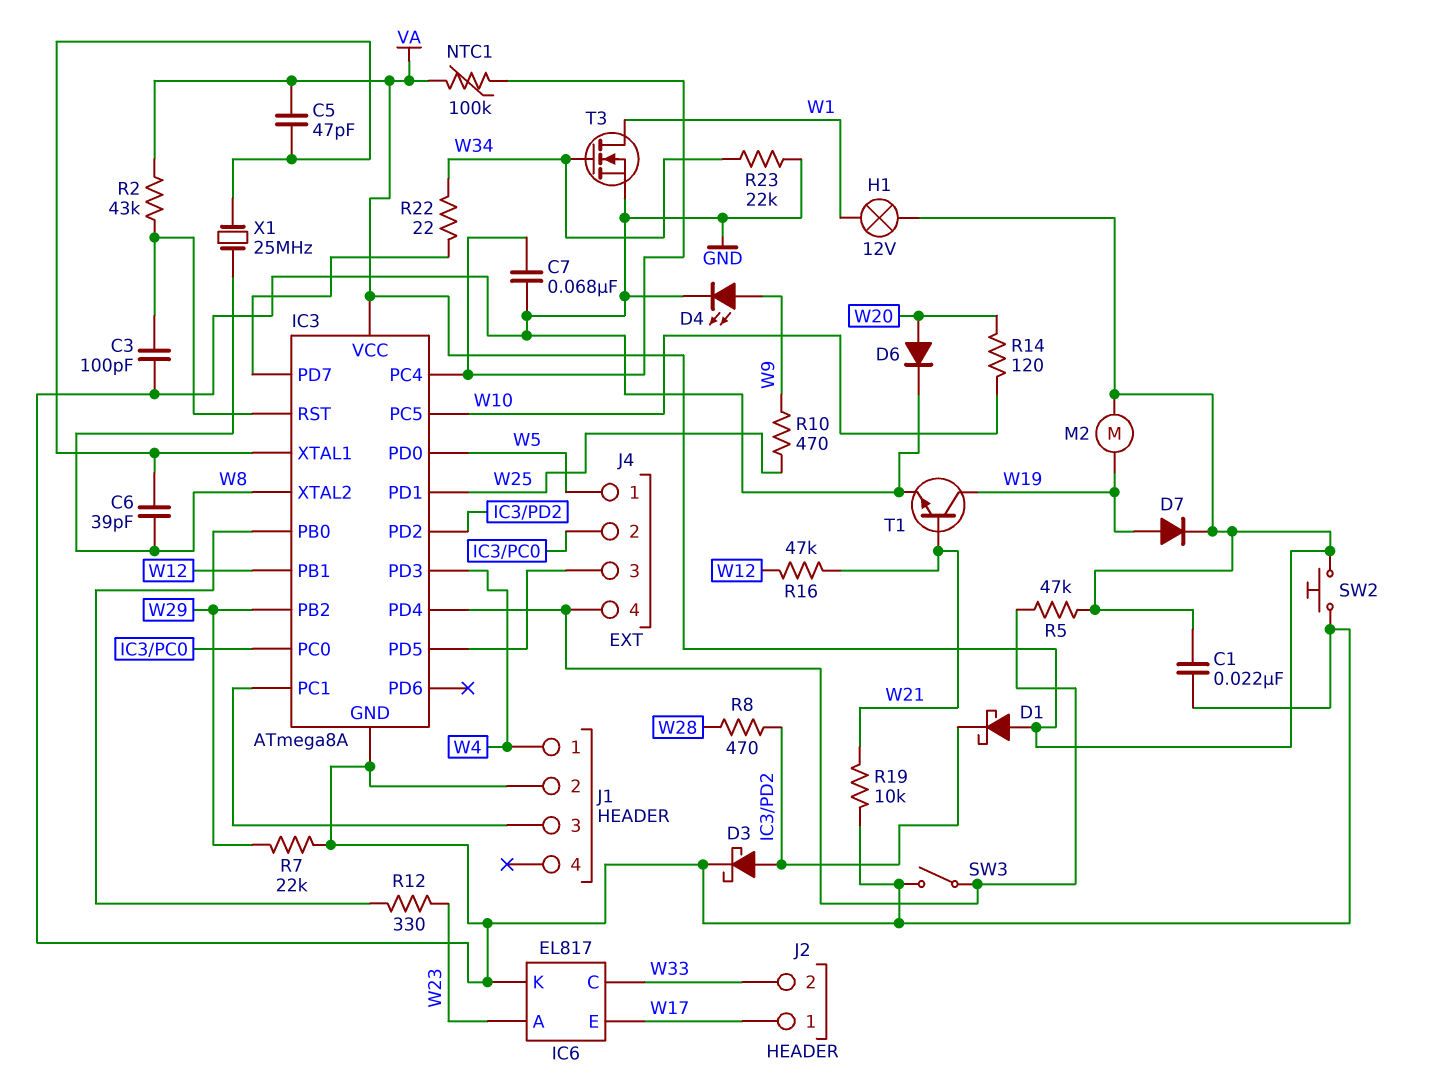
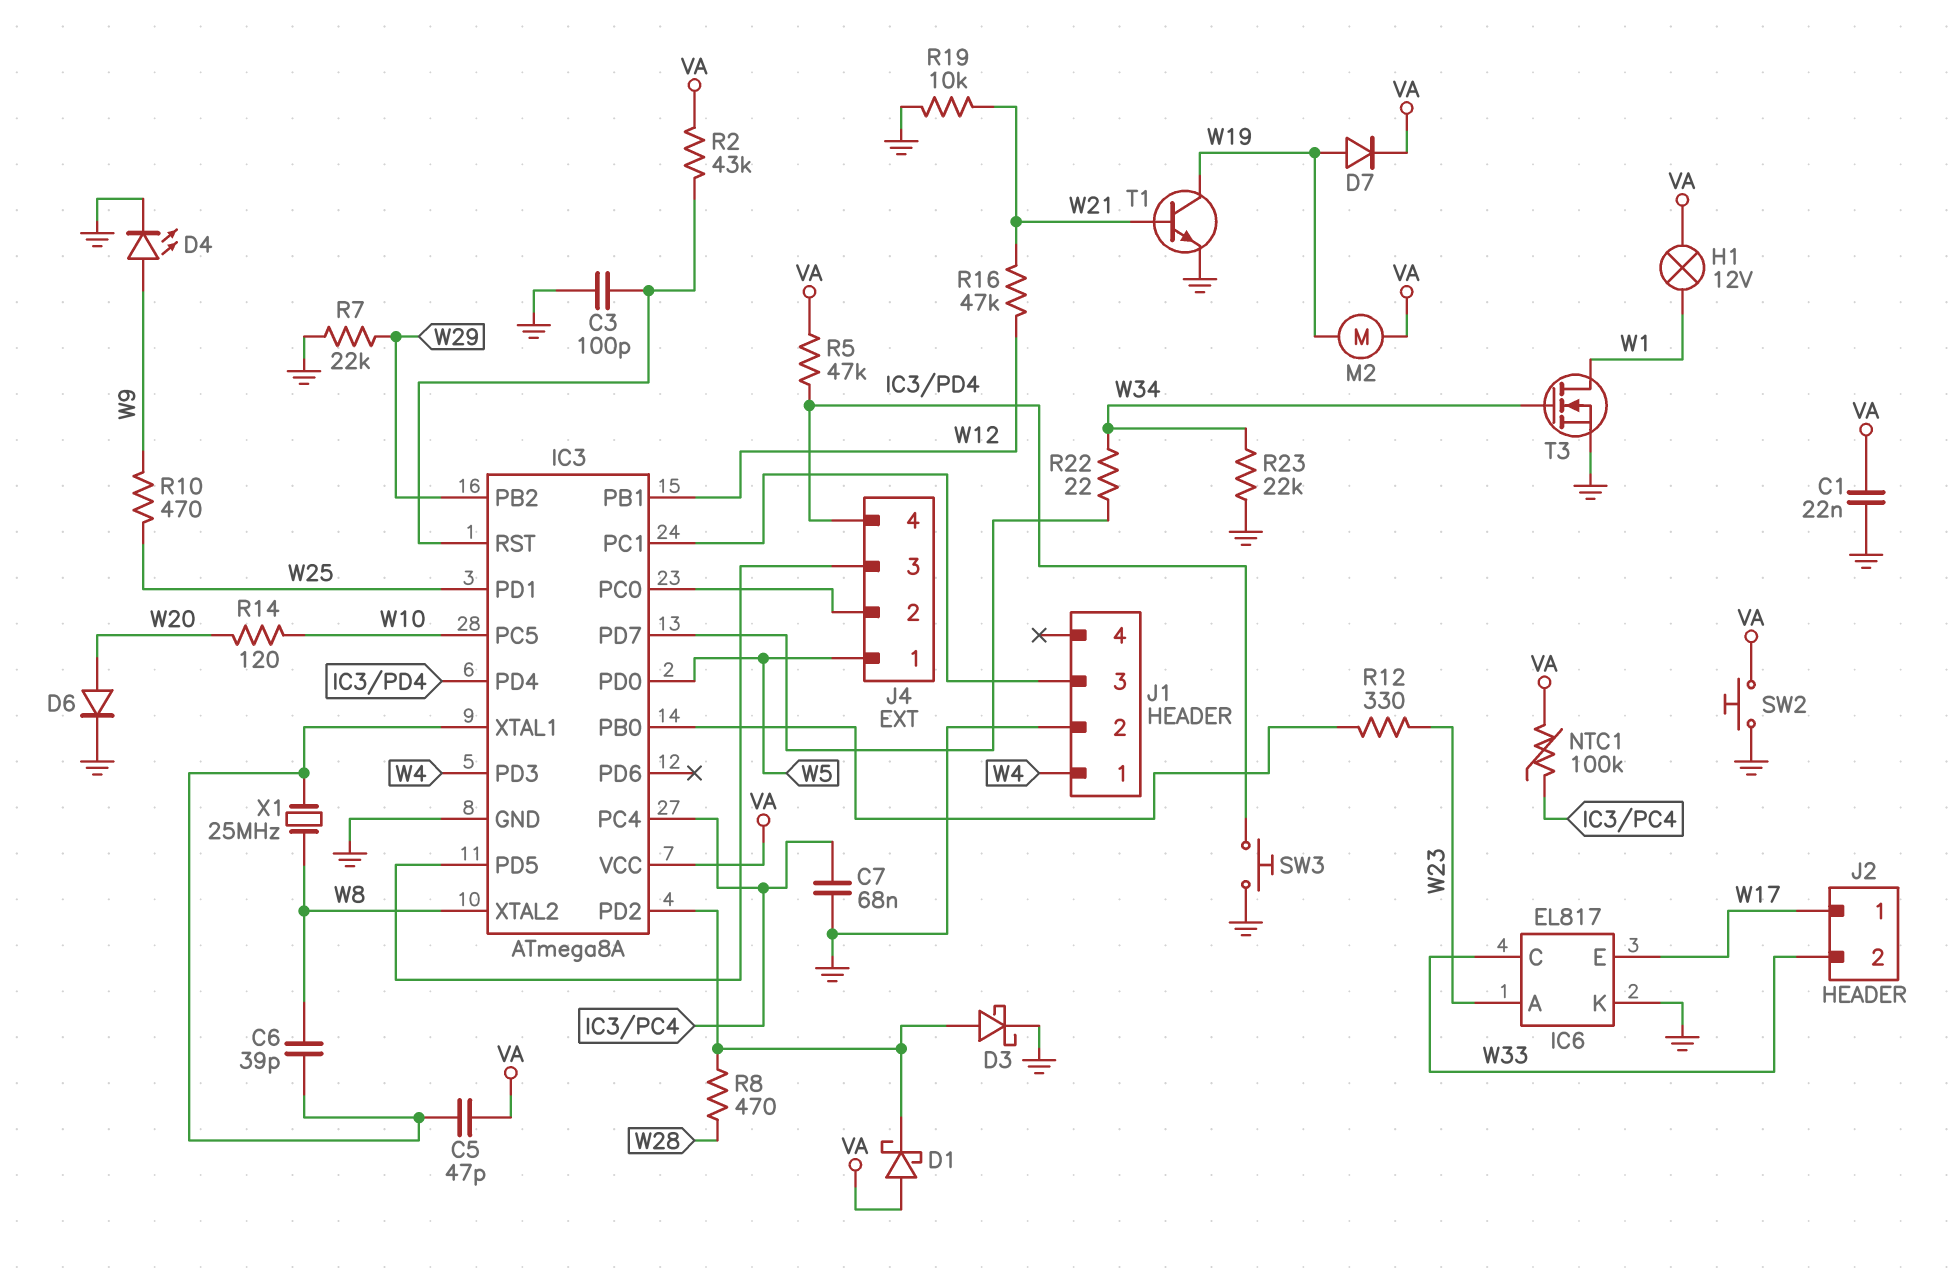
SW3: switch (GND, IC3/PD4) -> button (GND, IC3/PD4)

